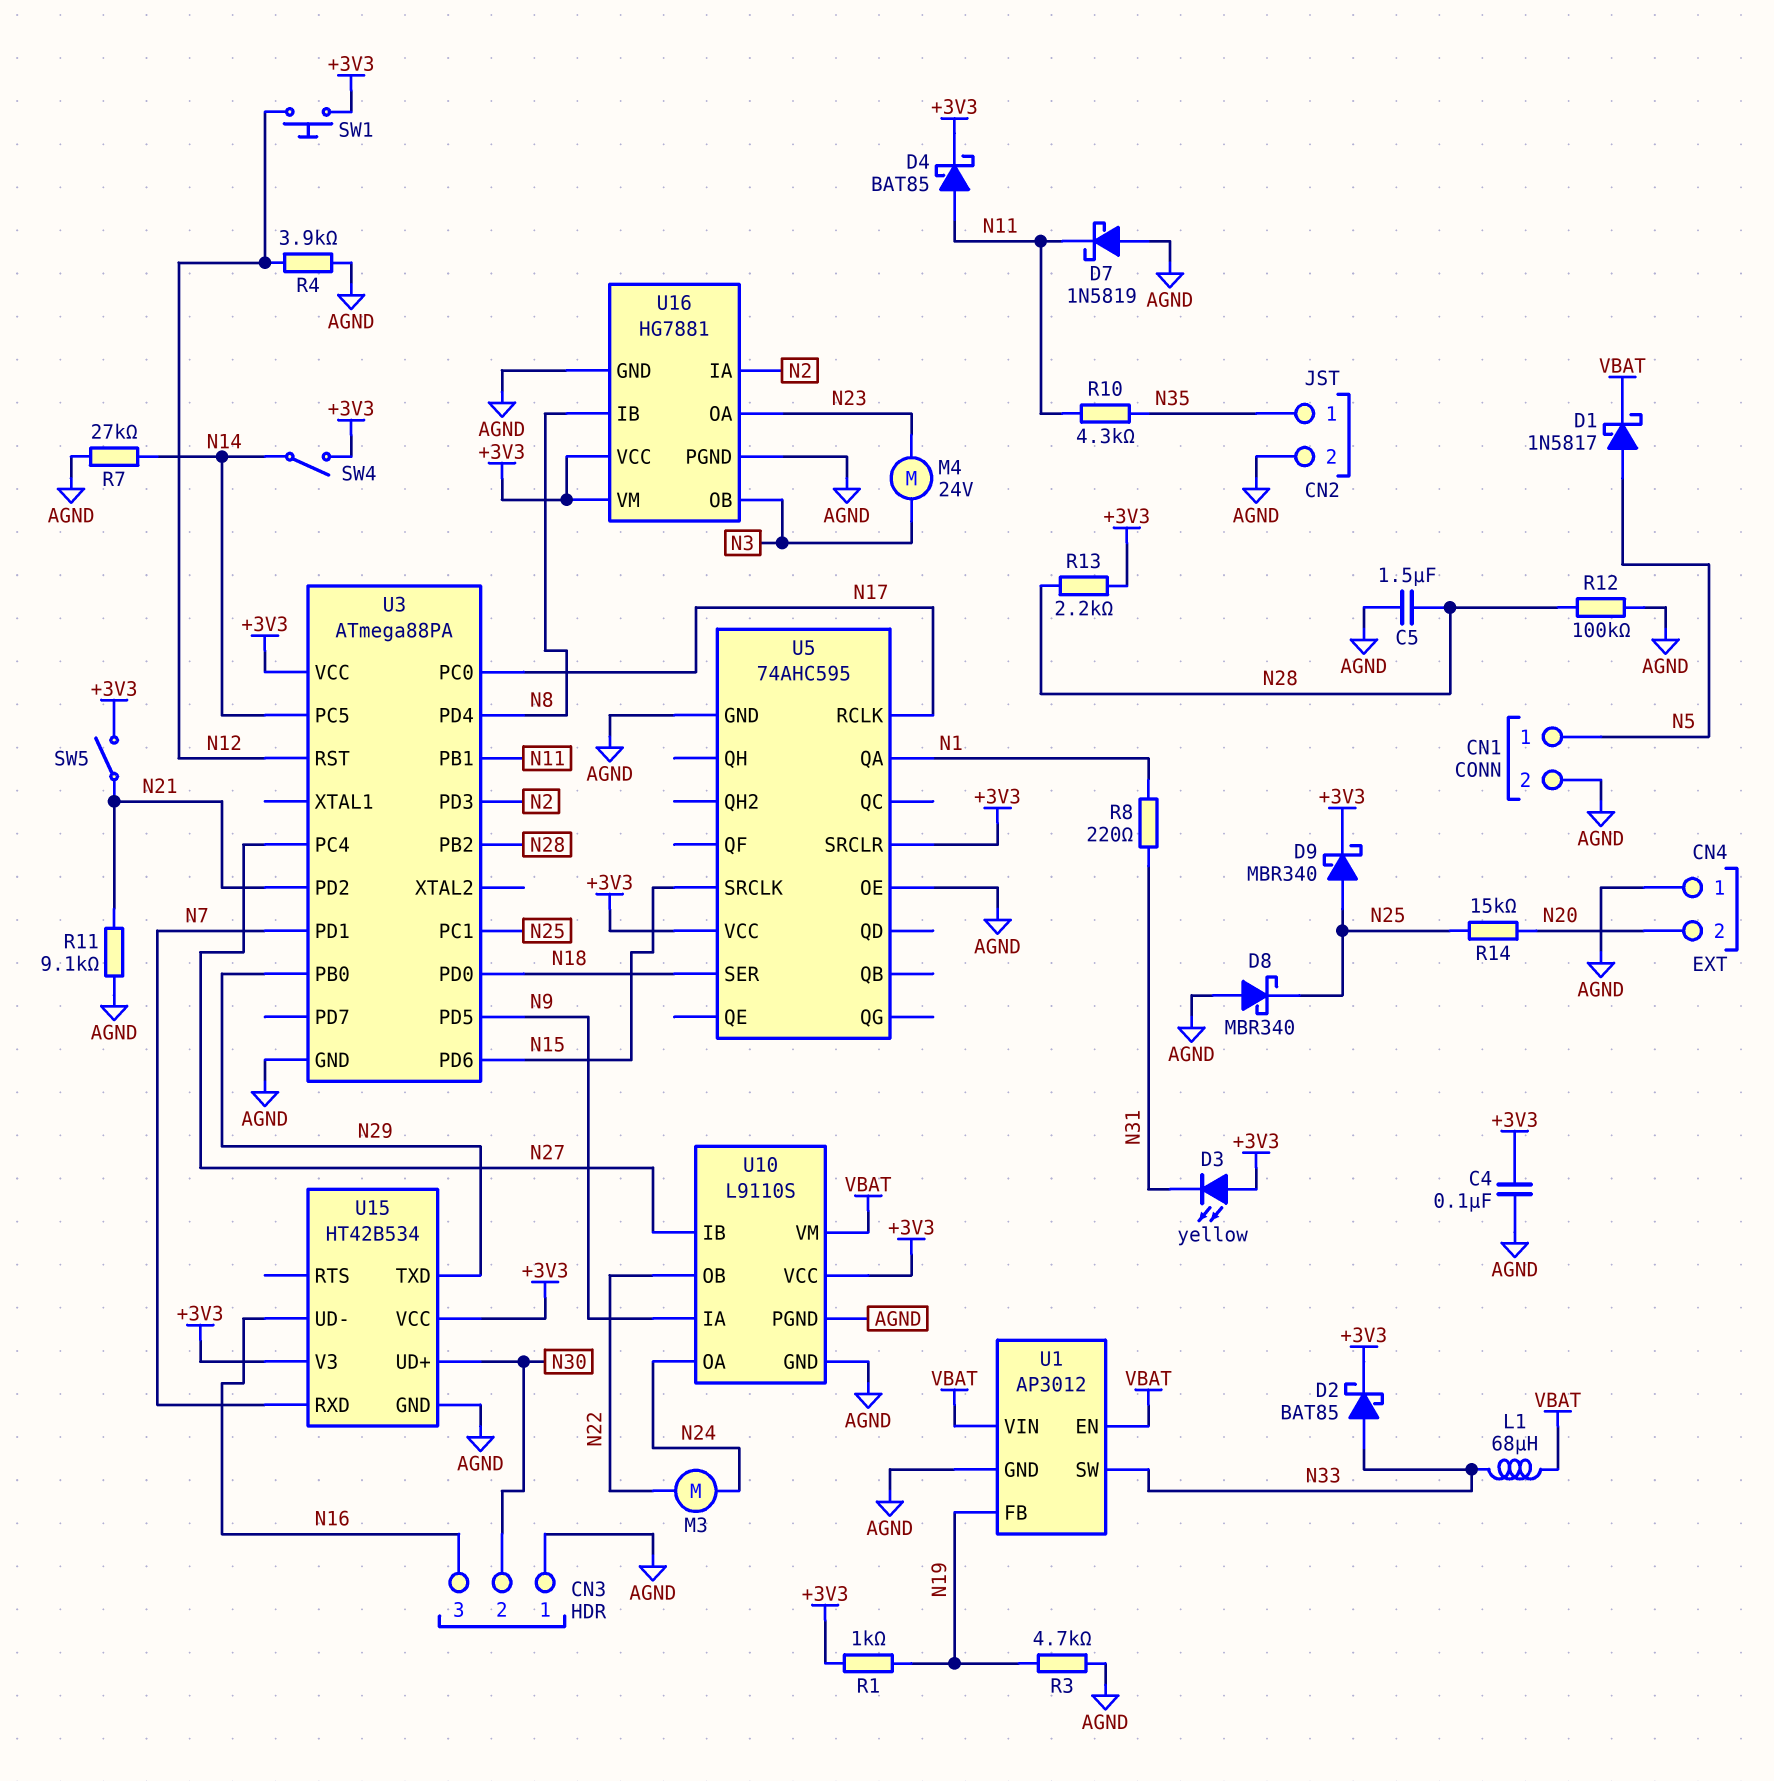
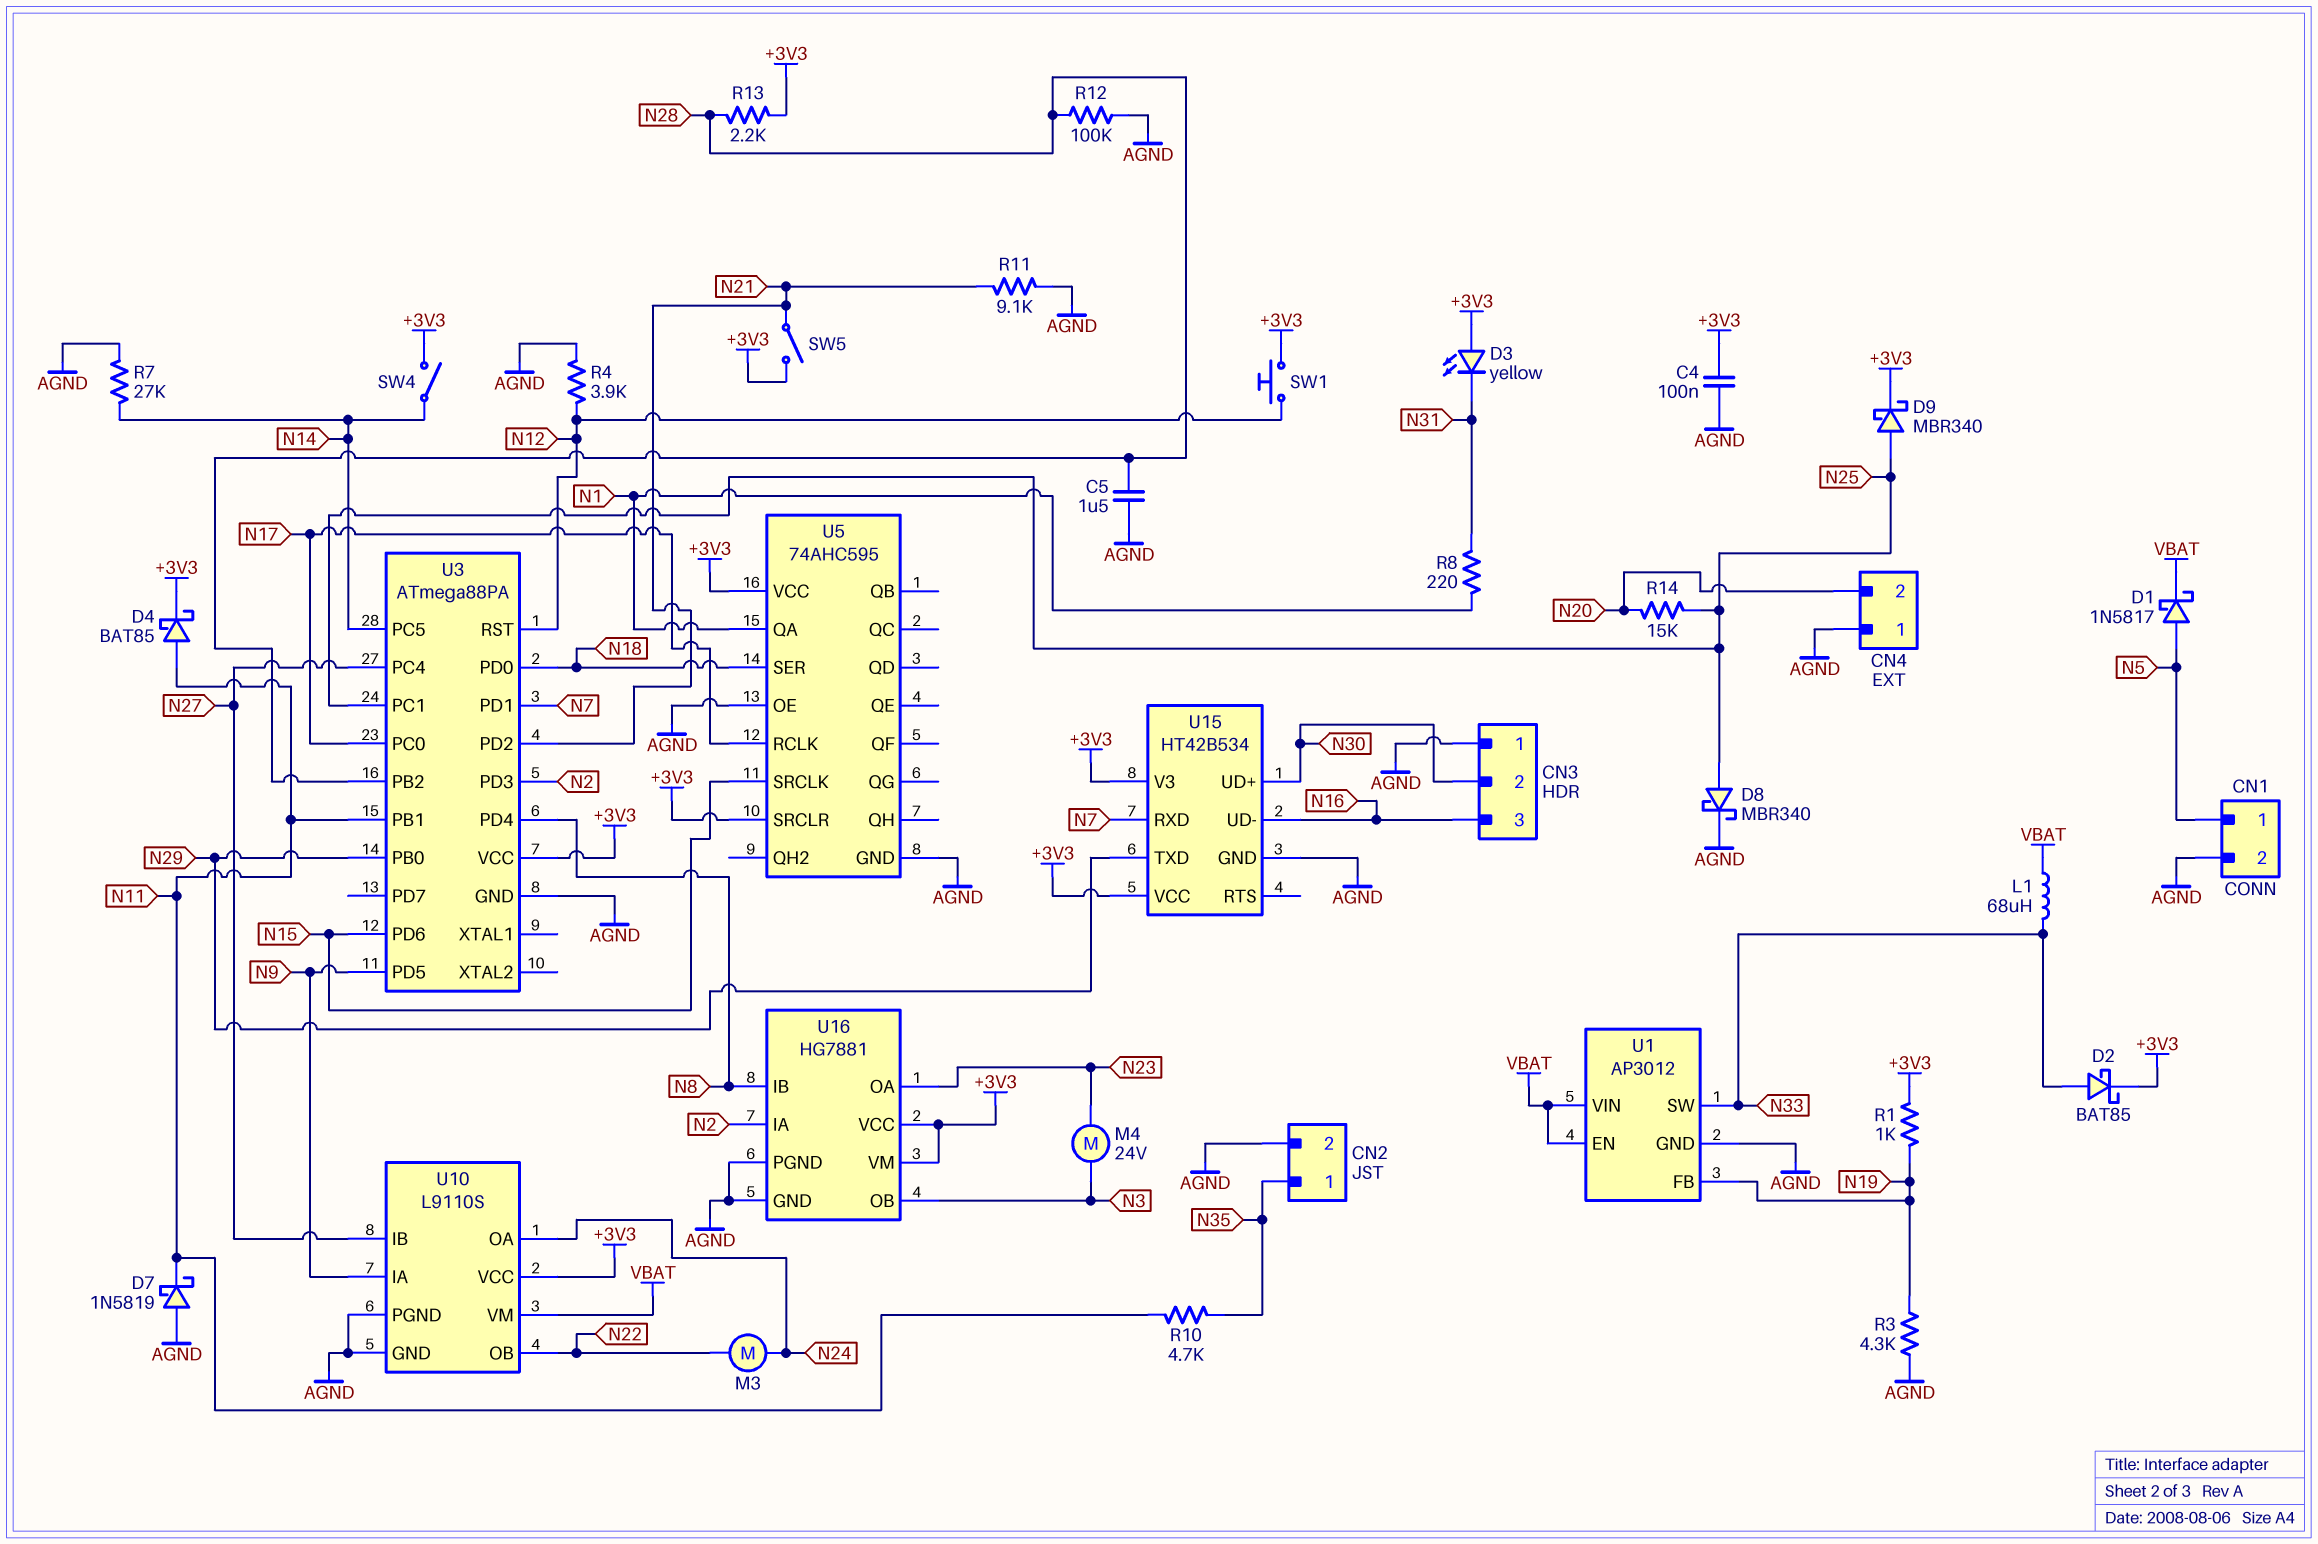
D8: schottky MBR340 (A AGND, K N25) -> schottky MBR340 (A N25, K AGND)
R3: 4.7k (AGND, N19) -> 4.3k (AGND, N19)
R10: 4.3k (N11, N35) -> 4.7k (N11, N35)

